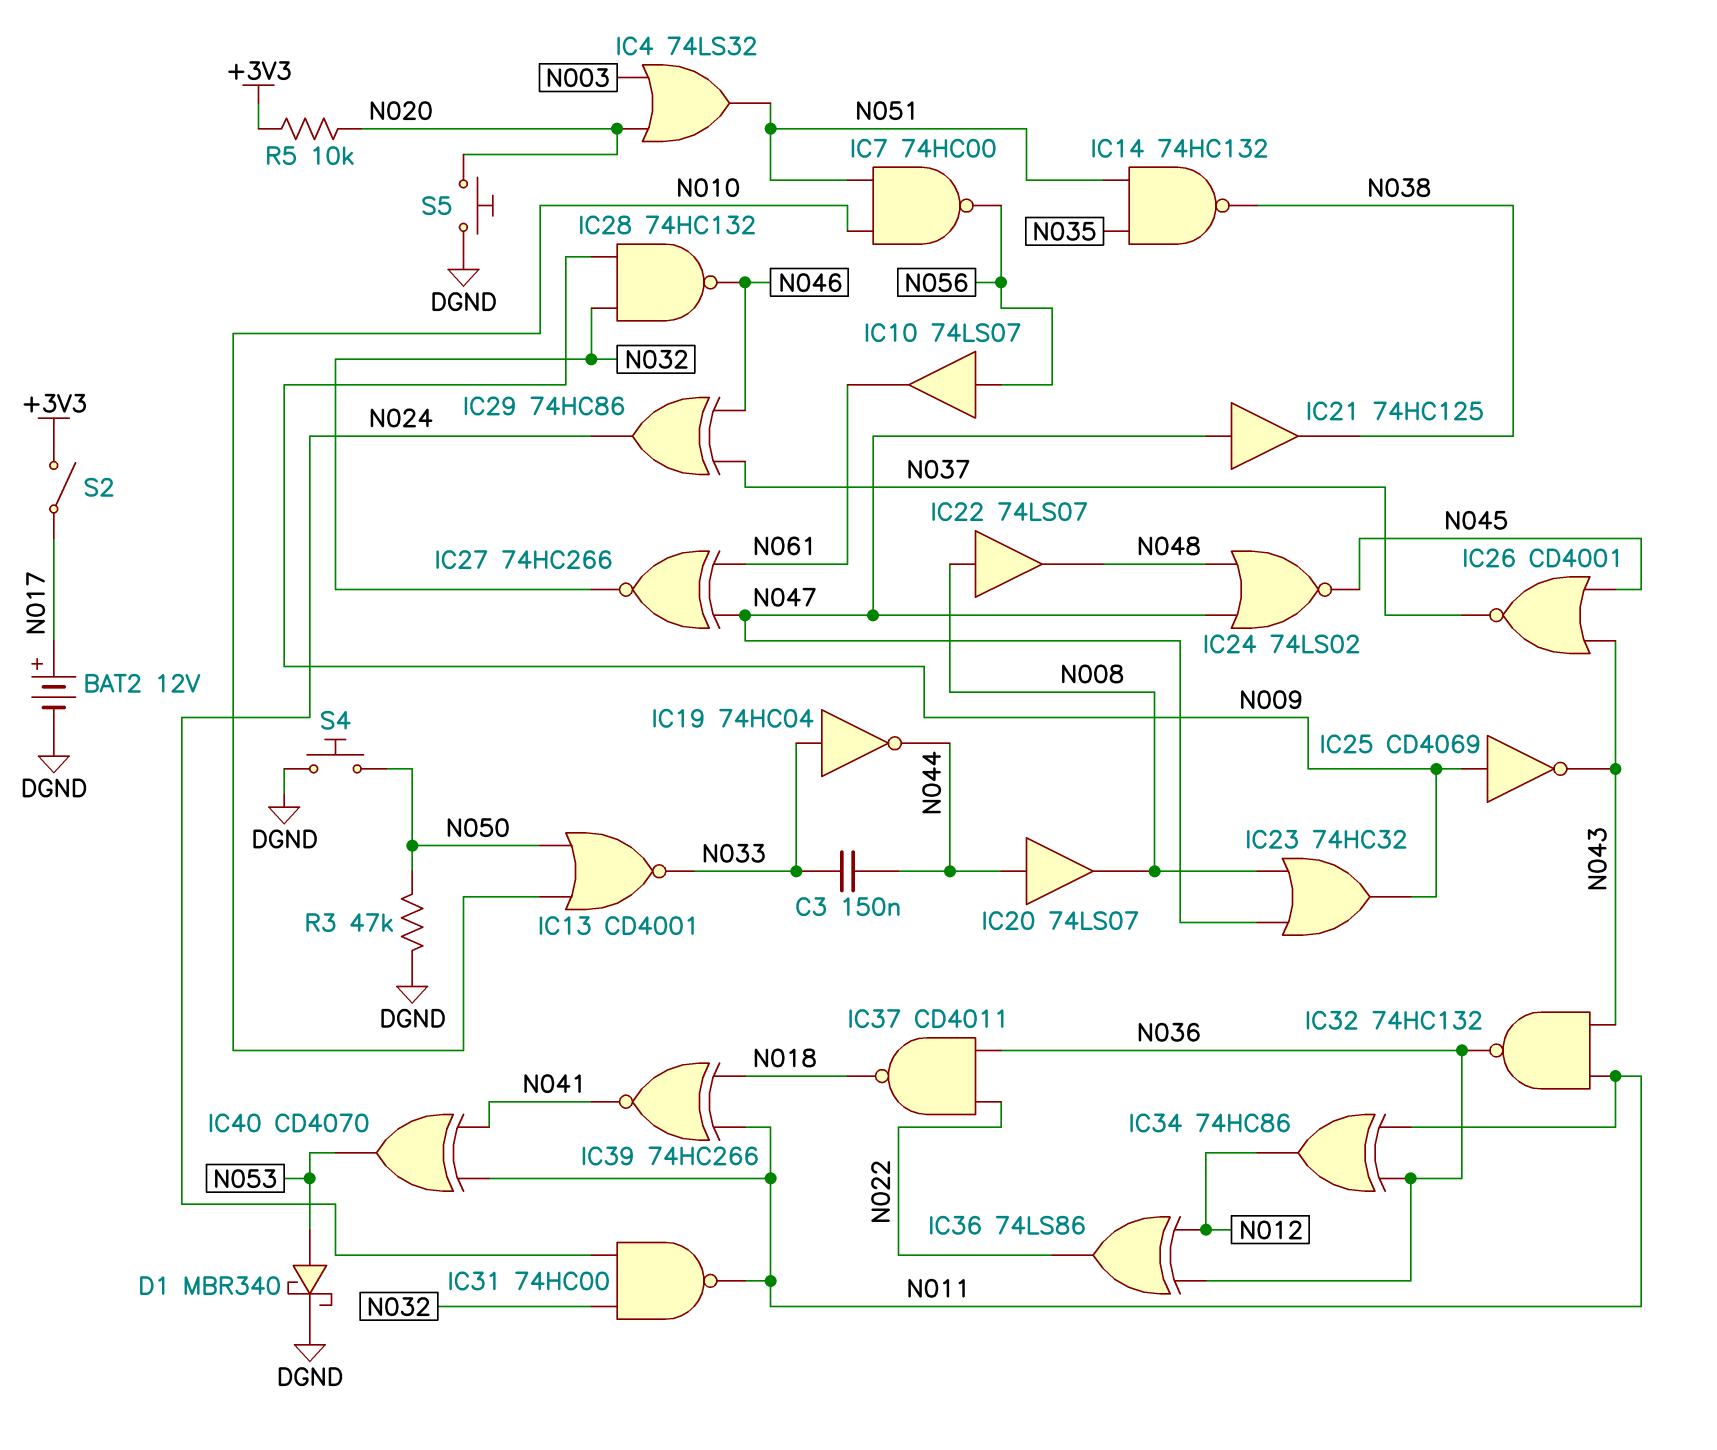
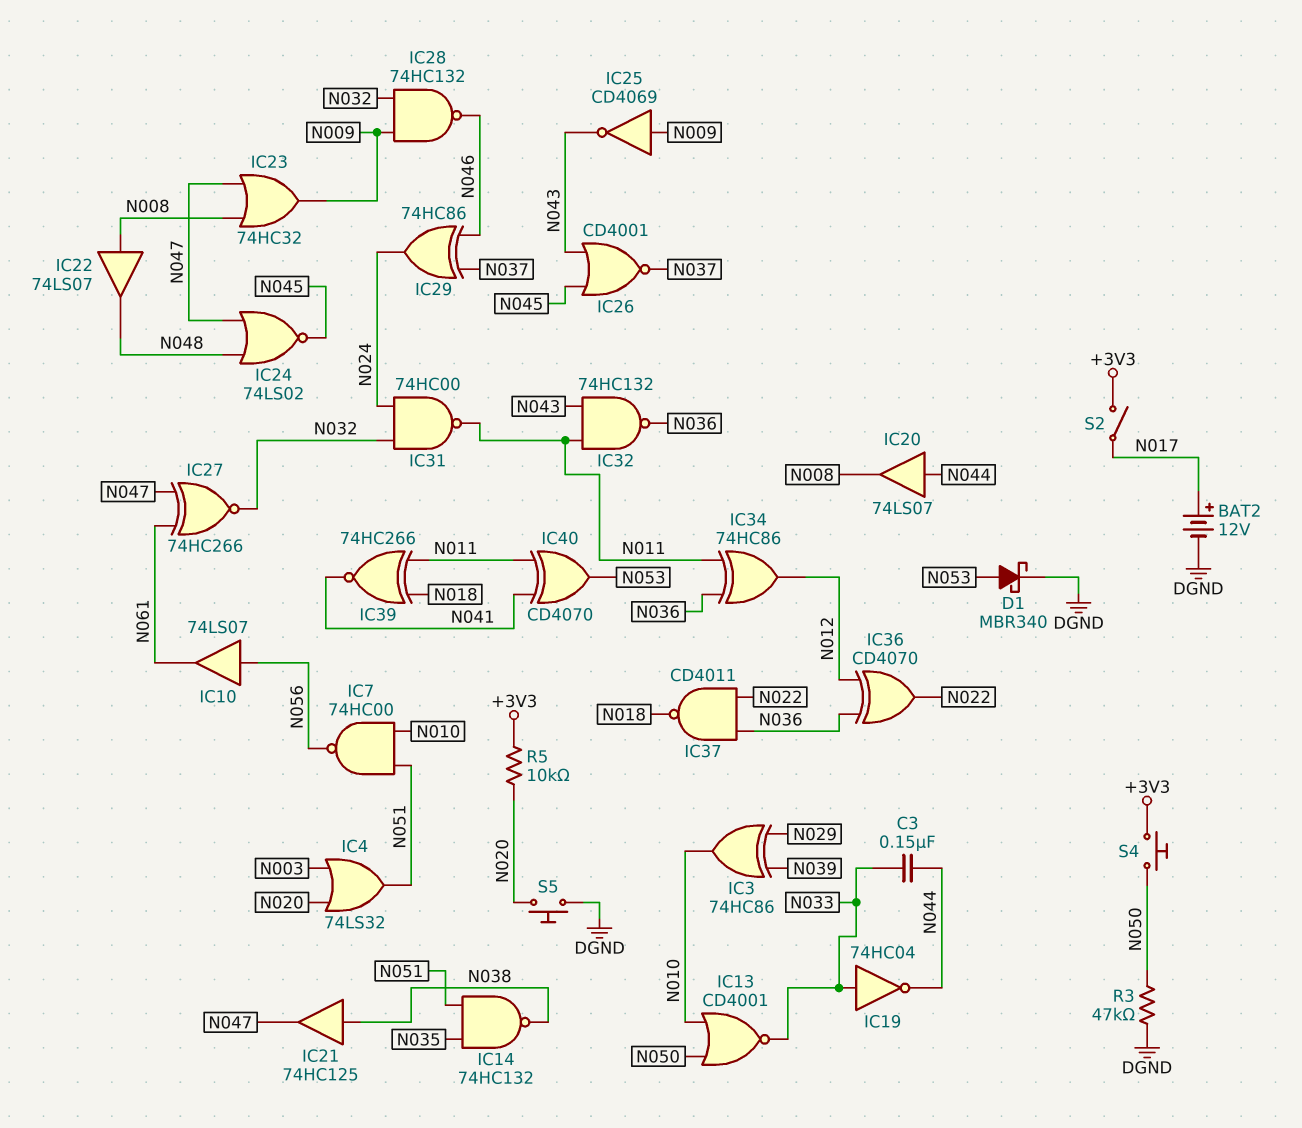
IC3: none -> XOR 74HC86 (in N029, in N039, out N010)
IC21: buffer 74HC125 (in N047, out N038) -> buffer 74HC125 (in N038, out N047)
IC36: XOR 74LS86 (in N012, in N036, out N022) -> XOR CD4070 (in N012, in N036, out N022)
S4: button (DGND, N050) -> button (+3V3, N050)

